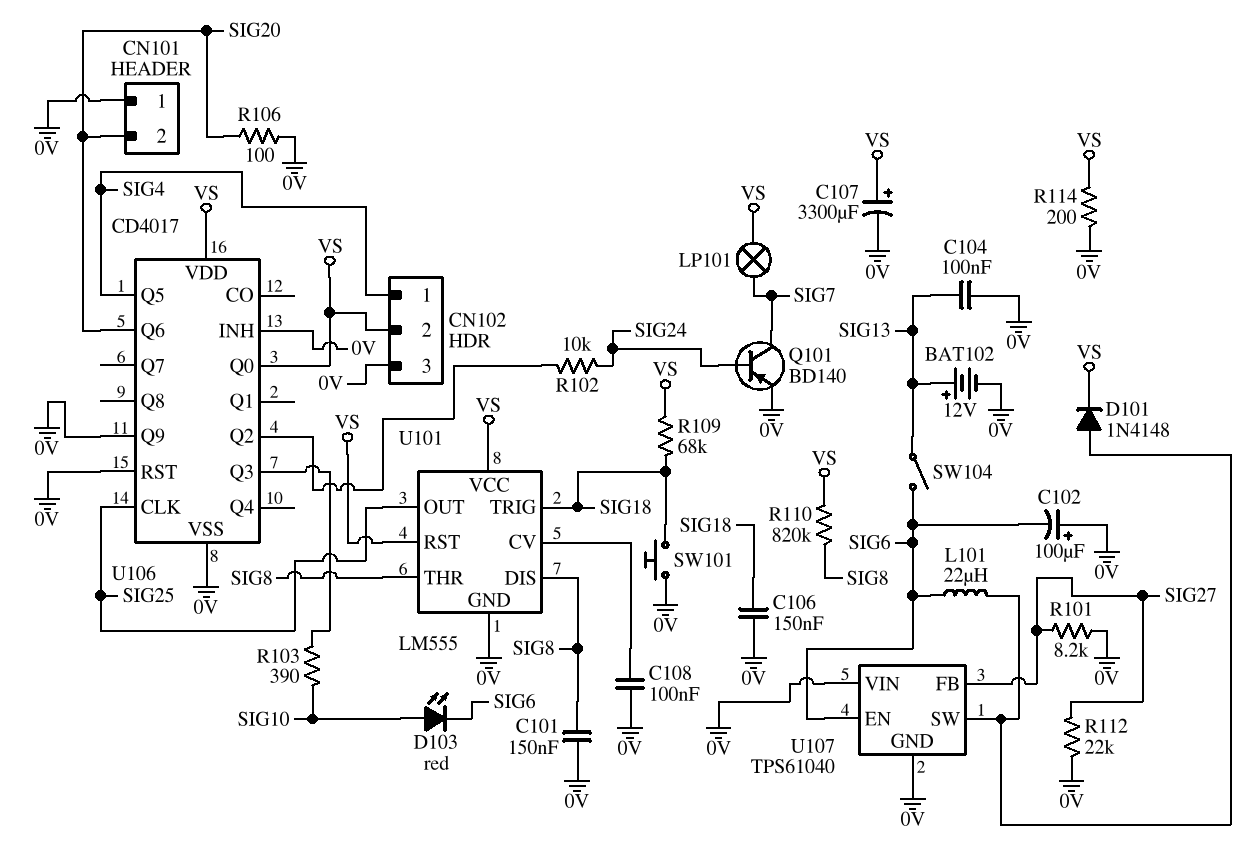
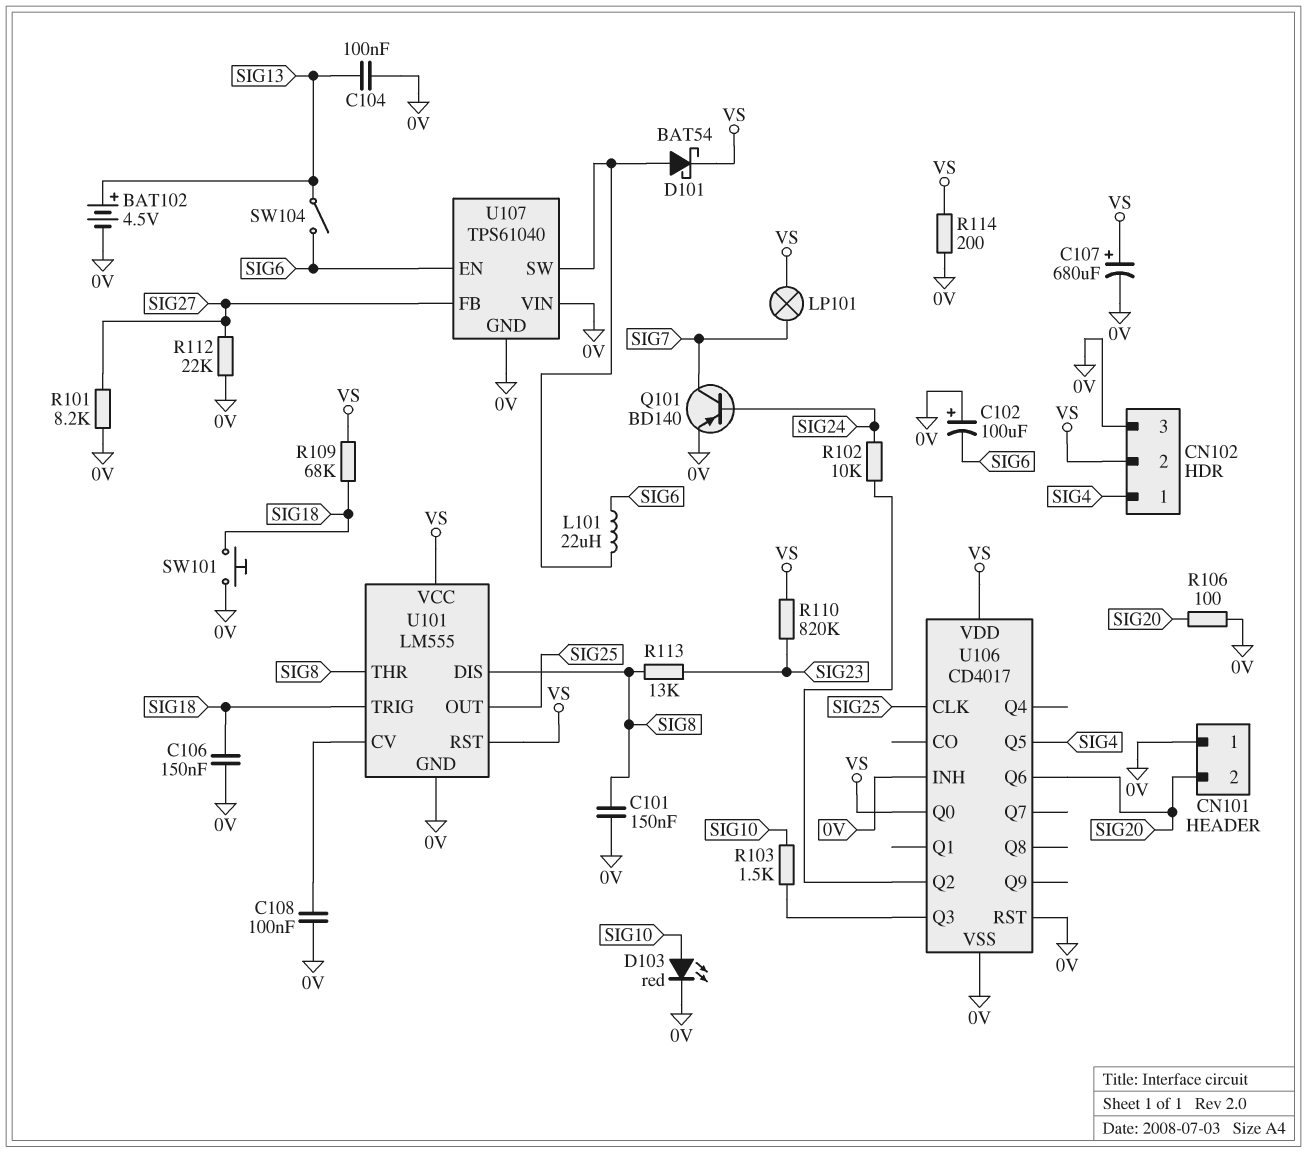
BAT102: 12V (plus SIG13, minus 0V) -> 4.5V (plus SIG13, minus 0V)
C107: 3300uF (plus VS, minus 0V) -> 680uF (plus VS, minus 0V)
D101: diode 1N4148 (A U107/SW, K VS) -> schottky BAT54 (A U107/SW, K VS)
D103: LED red (A SIG10, K SIG6) -> LED red (A SIG10, K 0V)
R103: 390 (SIG10, U106/Q3) -> 1.5k (SIG10, U106/Q3)
R110: 820k (SIG8, VS) -> 820k (SIG23, VS)
R113: none -> 13k (SIG8, SIG23)
U106 pin Q9: 0V -> none

